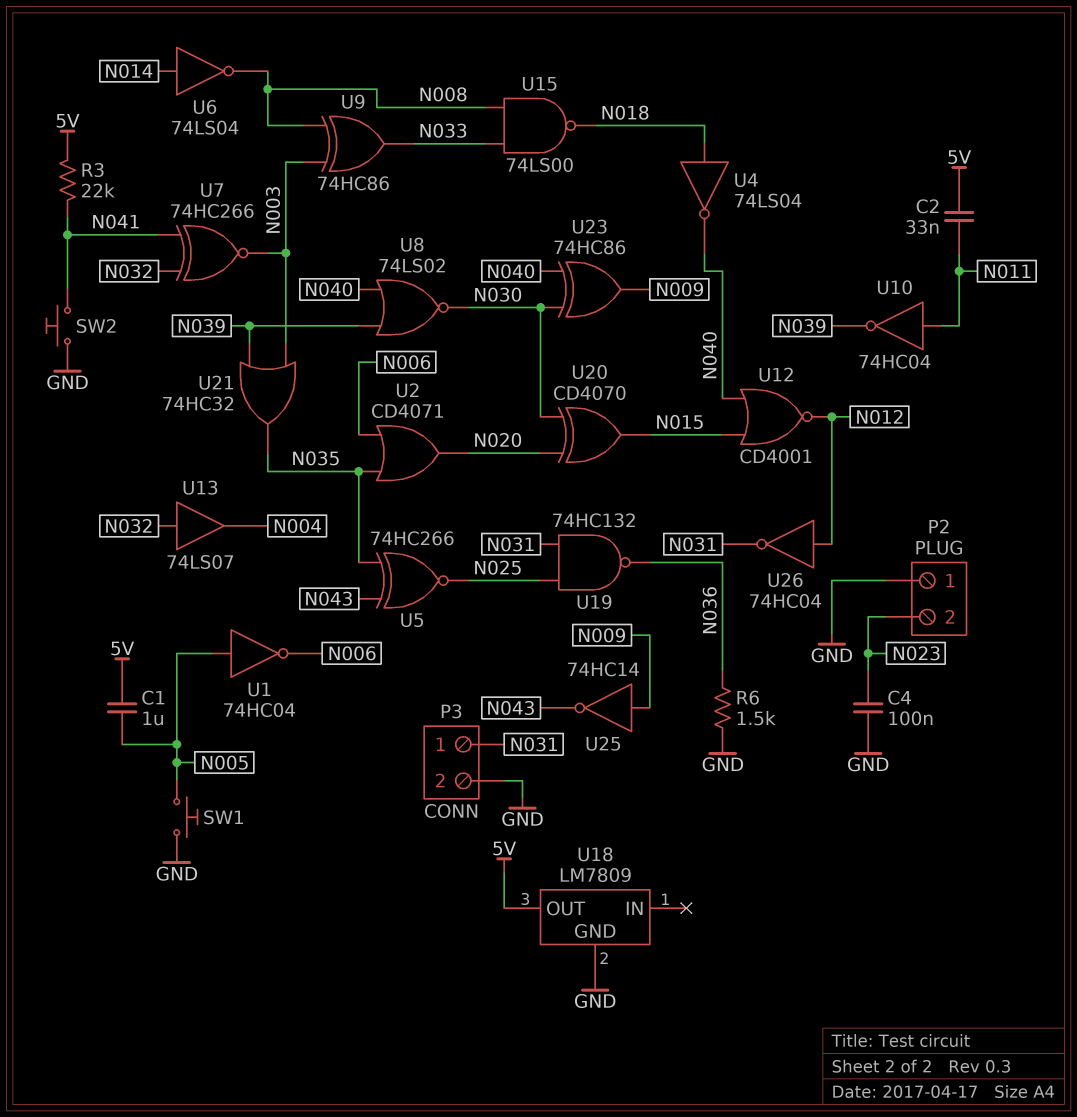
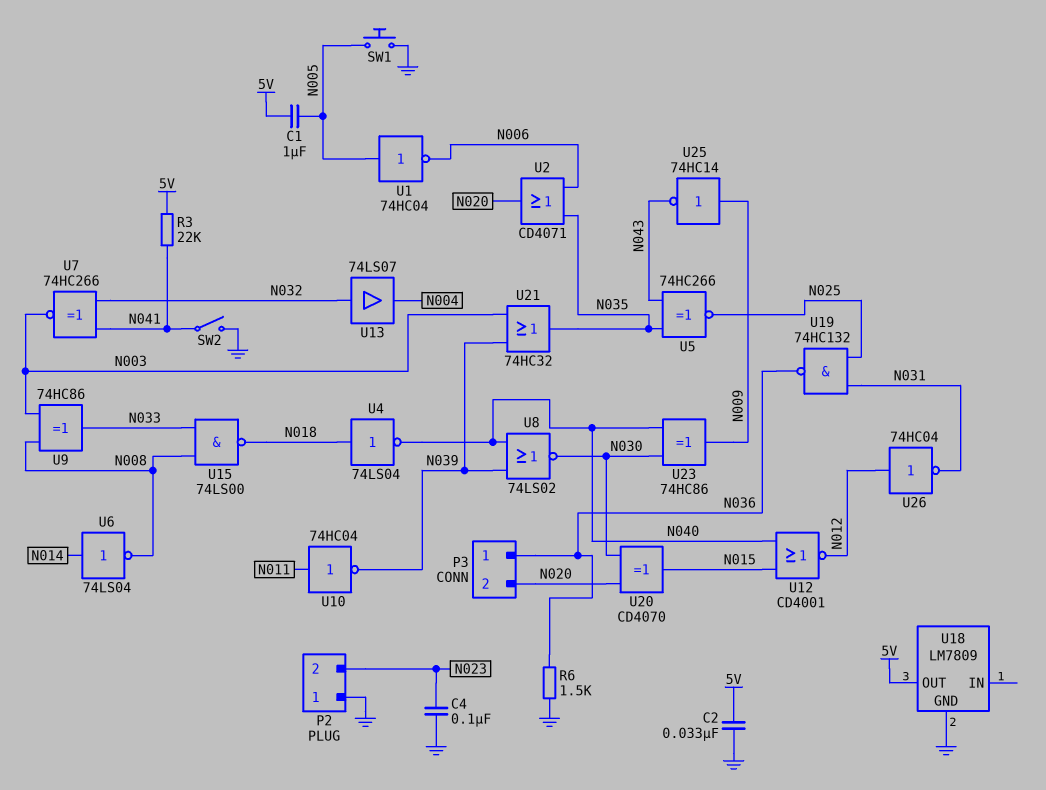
C2: 33nF (5V, N011) -> 33nF (5V, GND)
P3 pin 1: N031 -> N036
P3 pin 2: GND -> N020
SW2: button (GND, N041) -> switch (GND, N041)

